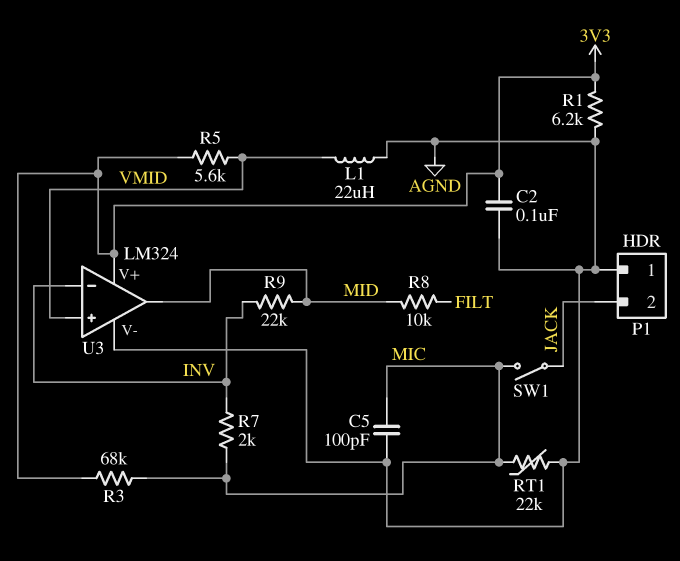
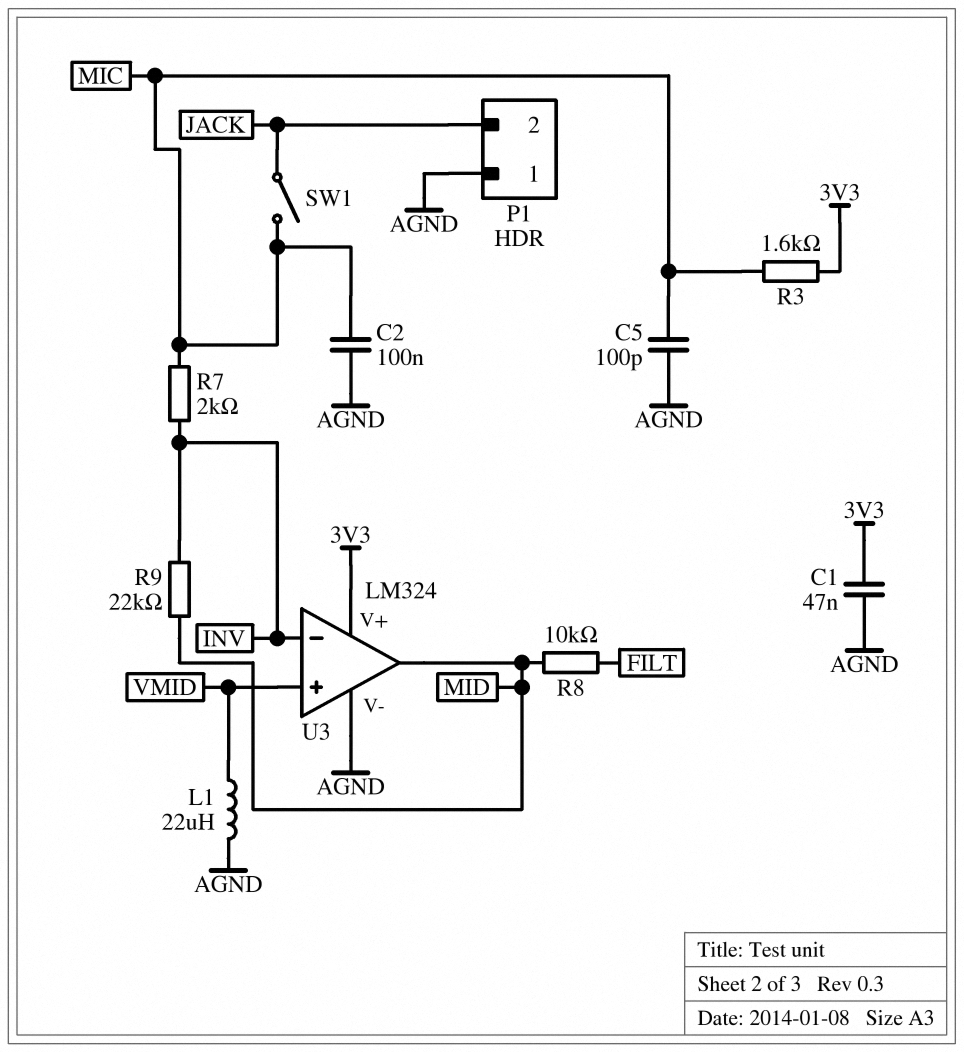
C1: none -> 47nF (3V3, AGND)
C2: 100nF (3V3, AGND) -> 100nF (AGND, MIC)
R1: 6.2k (3V3, AGND) -> none
R3: 68k (3V3, MIC) -> 1.6k (3V3, MIC)
R5: 5.6k (3V3, VMID) -> none
RT1: 22k (AGND, MIC) -> none

